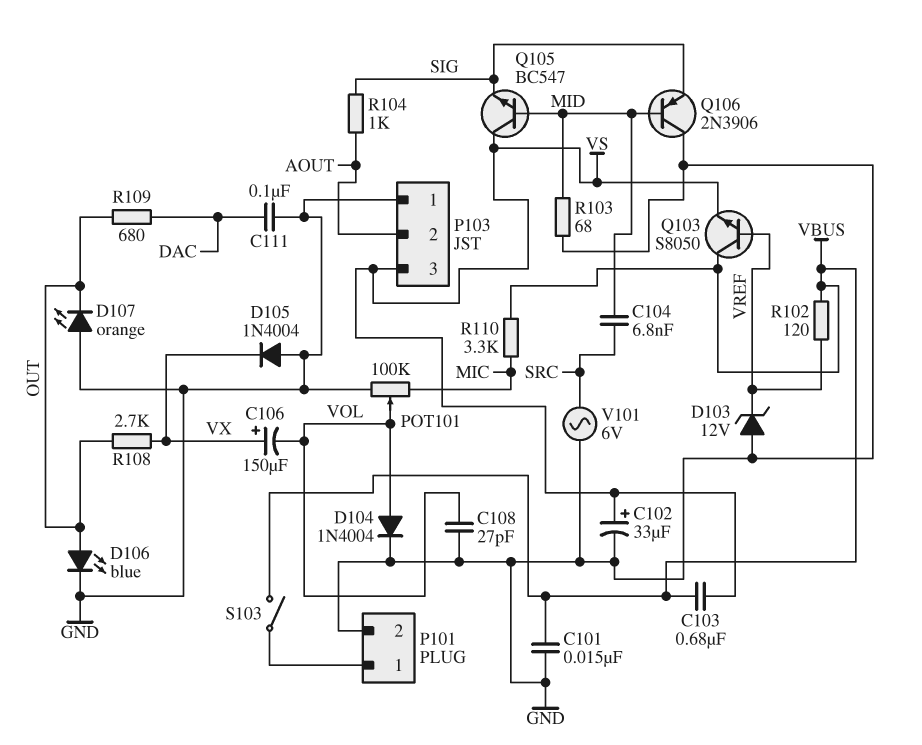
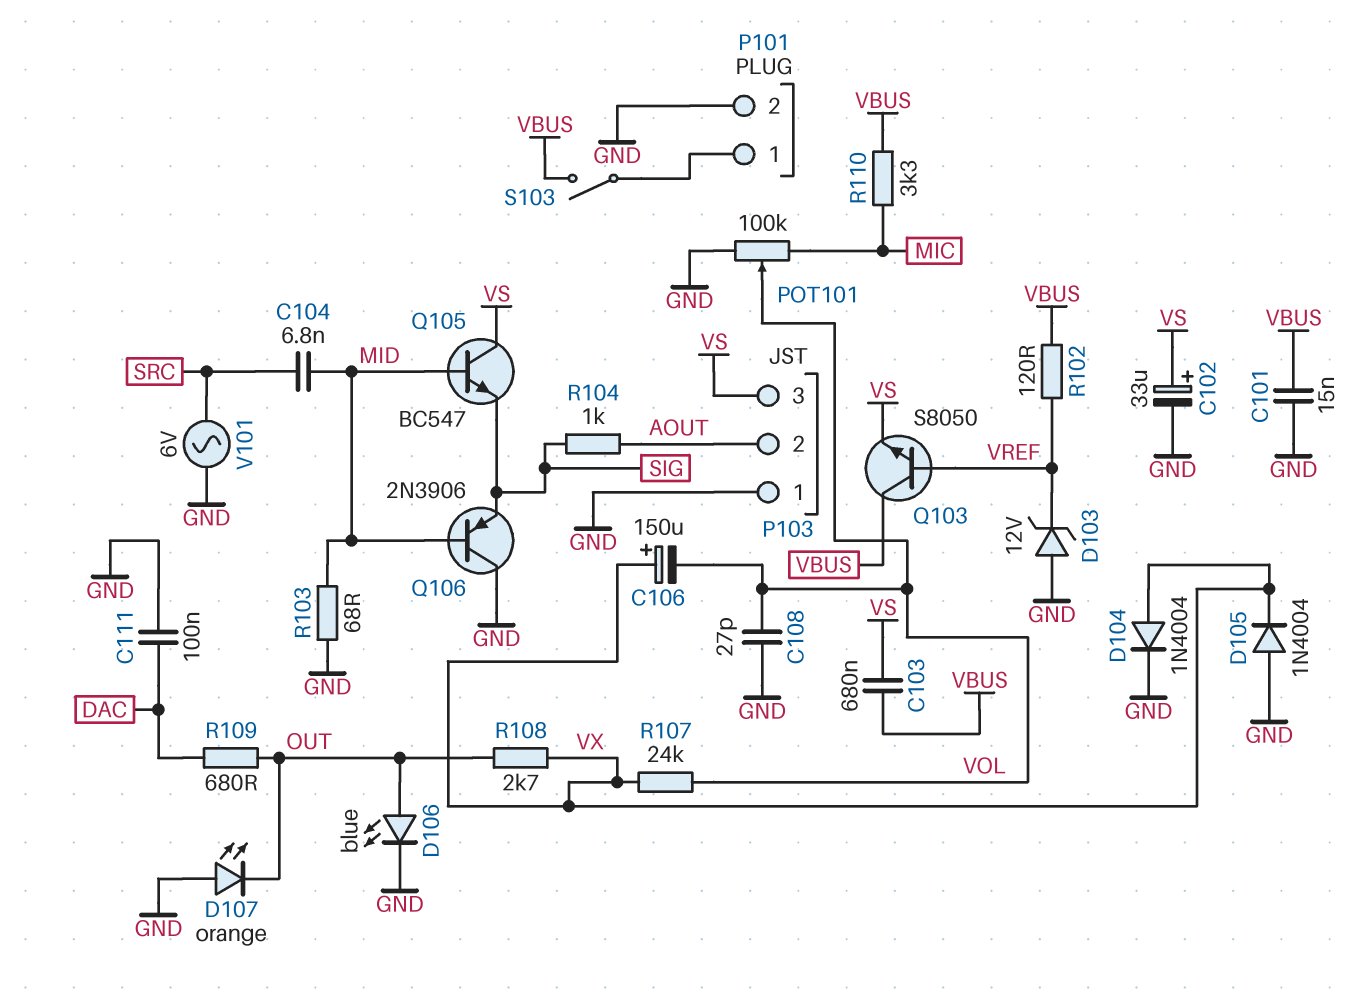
D104: diode 1N4004 (A VOL, K GND) -> diode 1N4004 (A VX, K GND)
R107: none -> 24k (VOL, VX)

